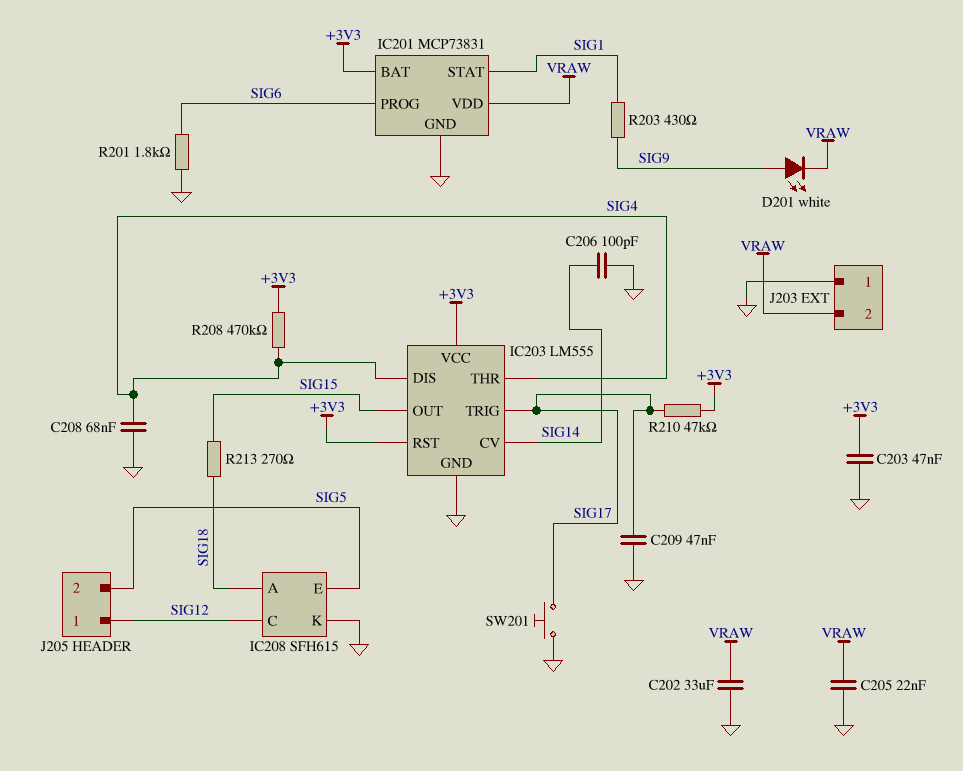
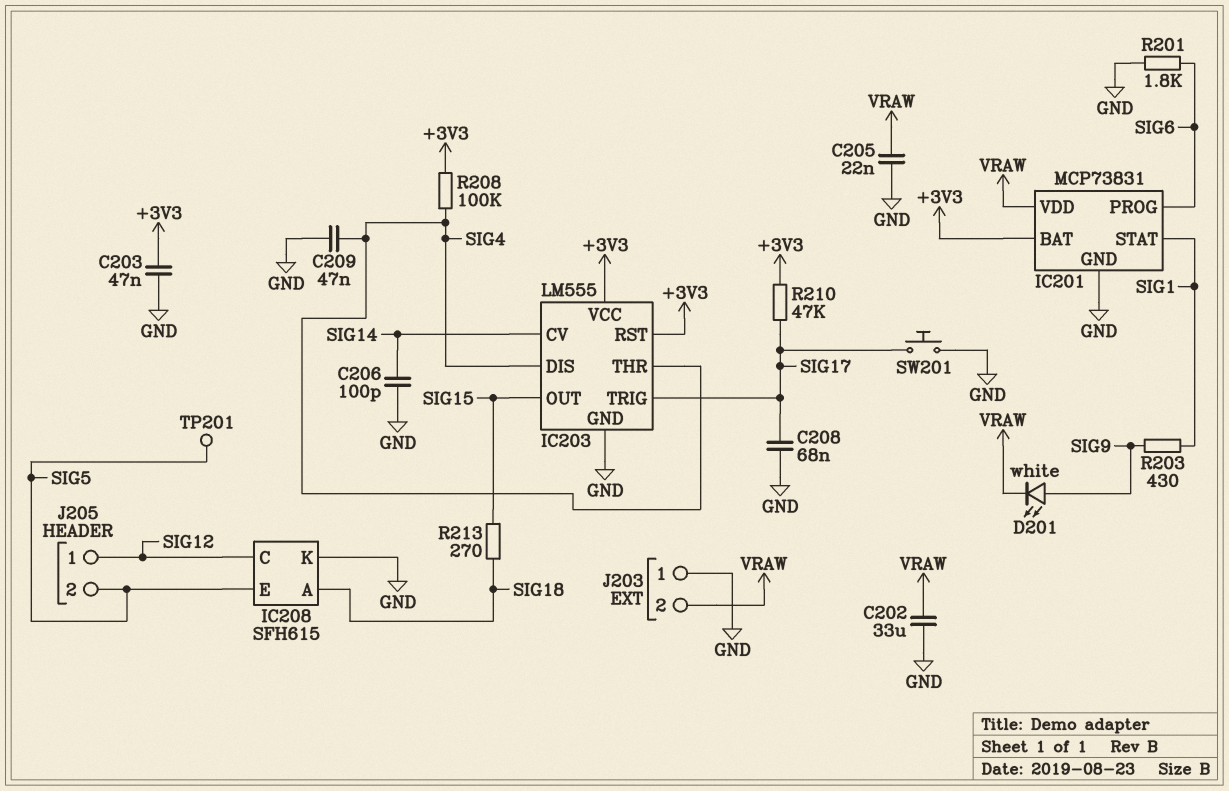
C208: 68nF (GND, SIG4) -> 68nF (GND, SIG17)
C209: 47nF (GND, SIG17) -> 47nF (GND, SIG4)
R208: 470k (+3V3, SIG4) -> 100k (+3V3, SIG4)
TP201: none -> test point (SIG5)

